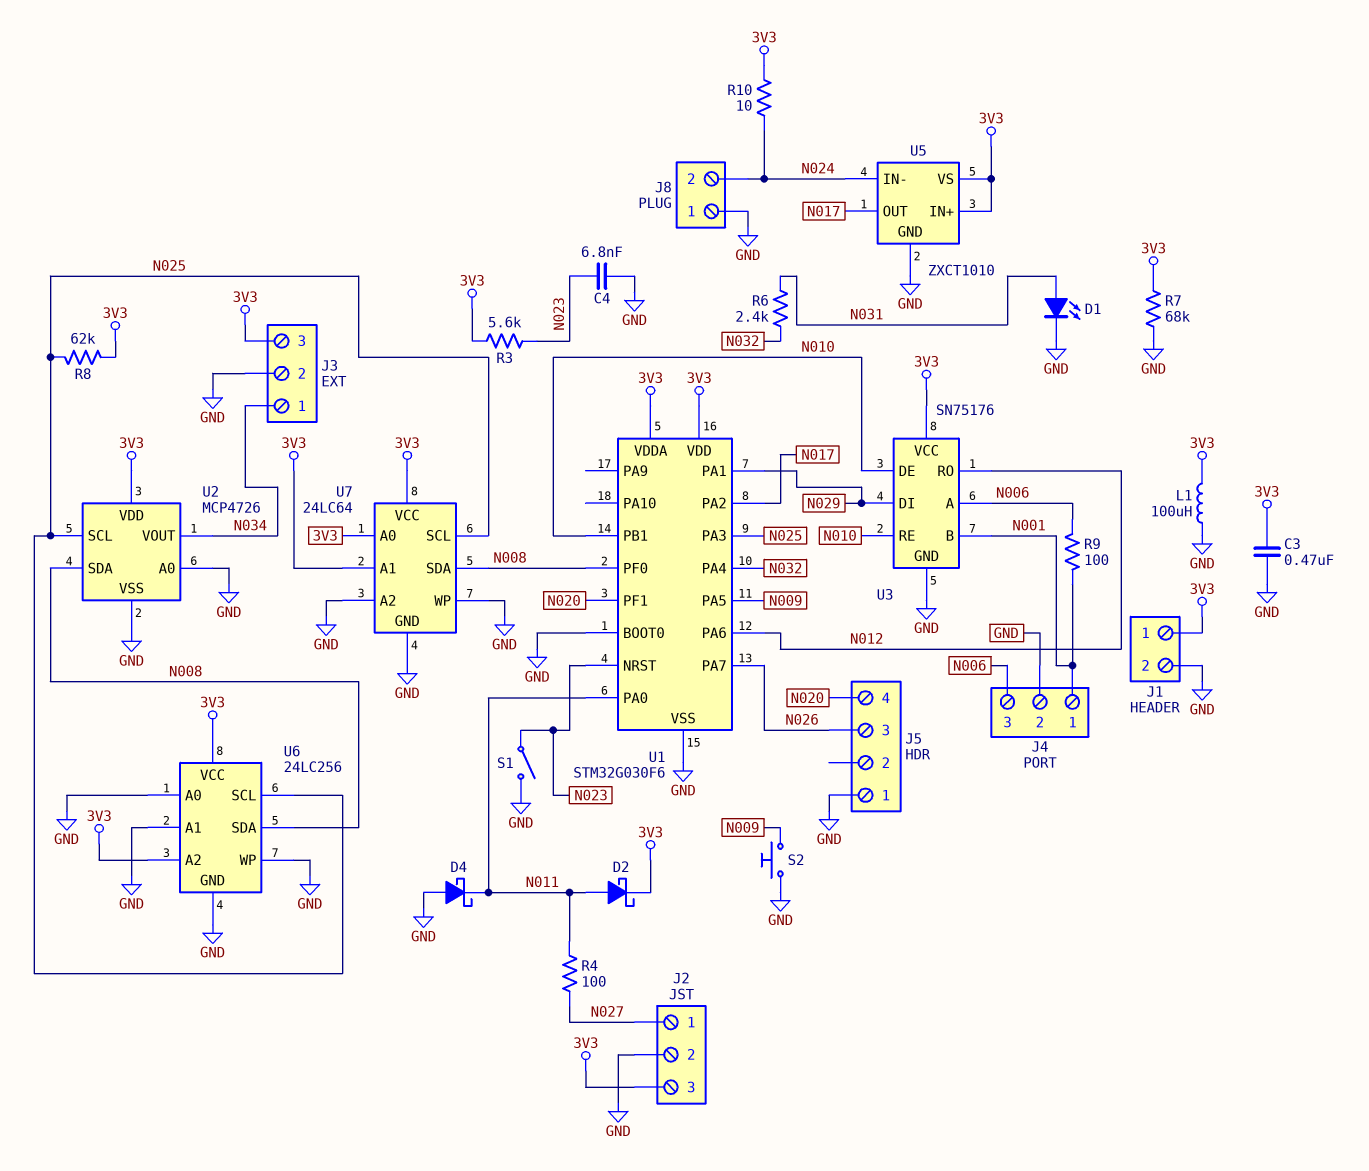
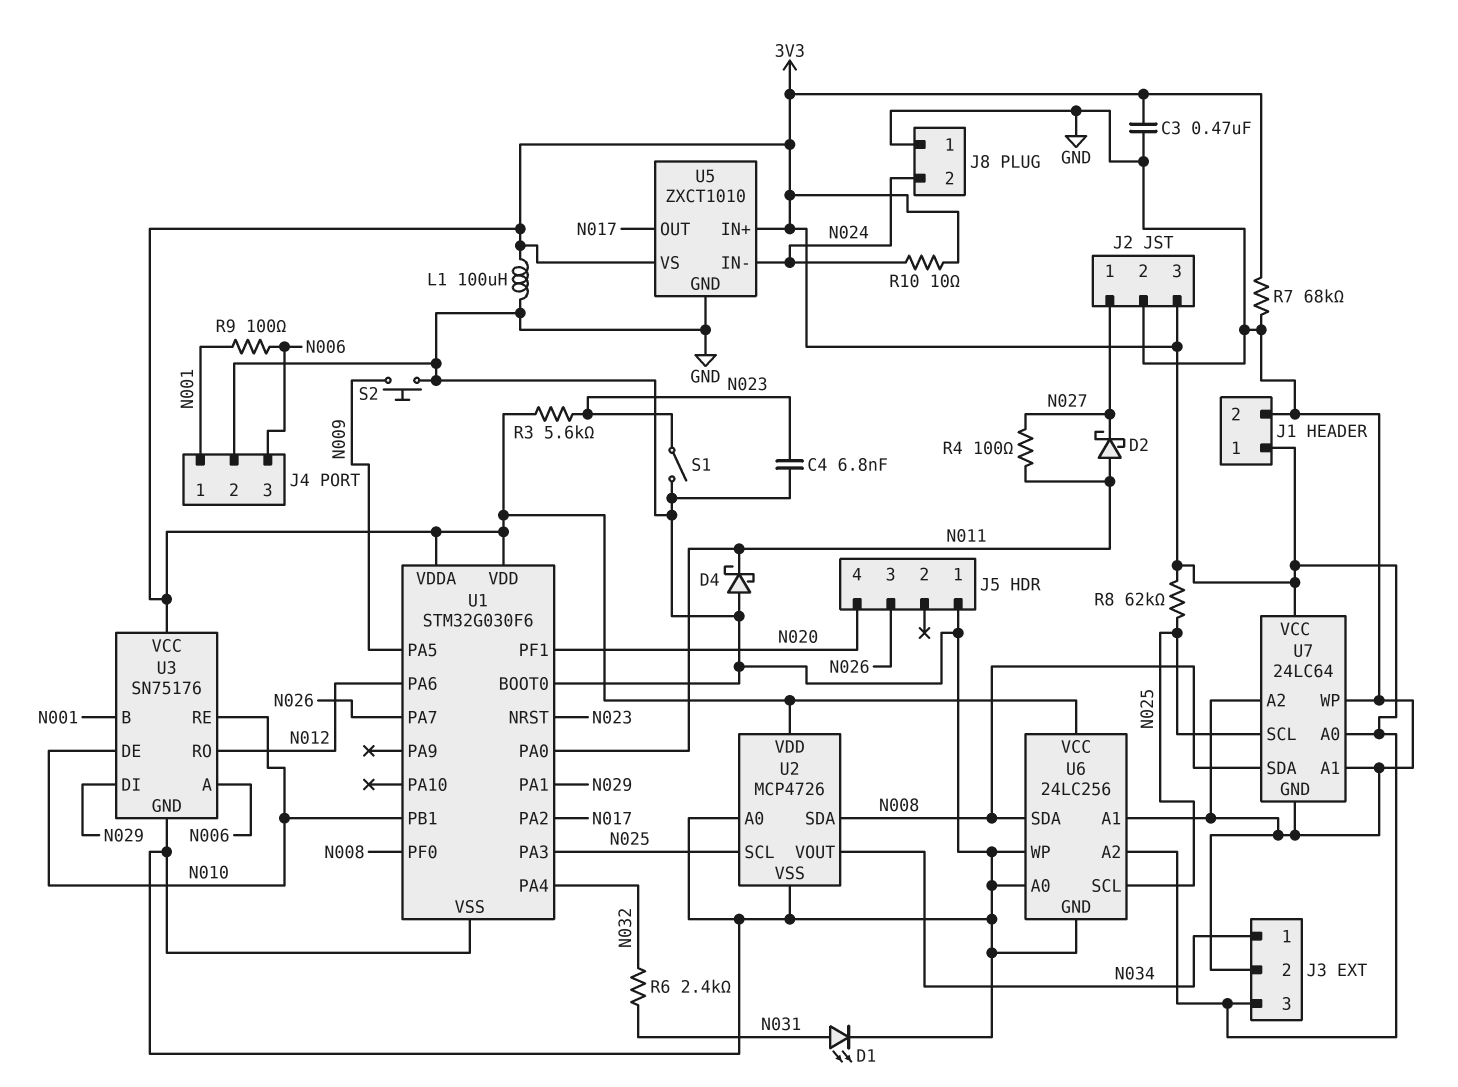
D2: schottky (A N011, K 3V3) -> schottky (A N011, K N027)
U7 pin A1: 3V3 -> GND

